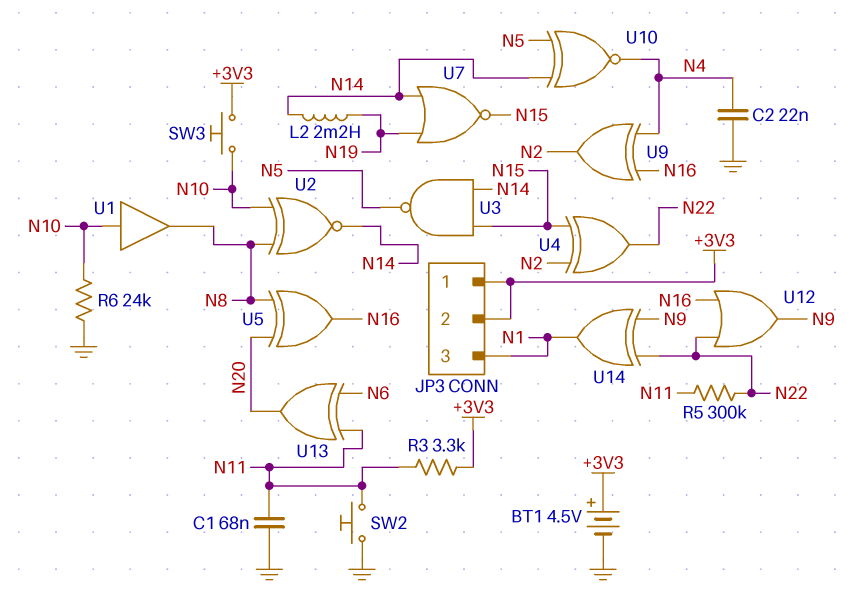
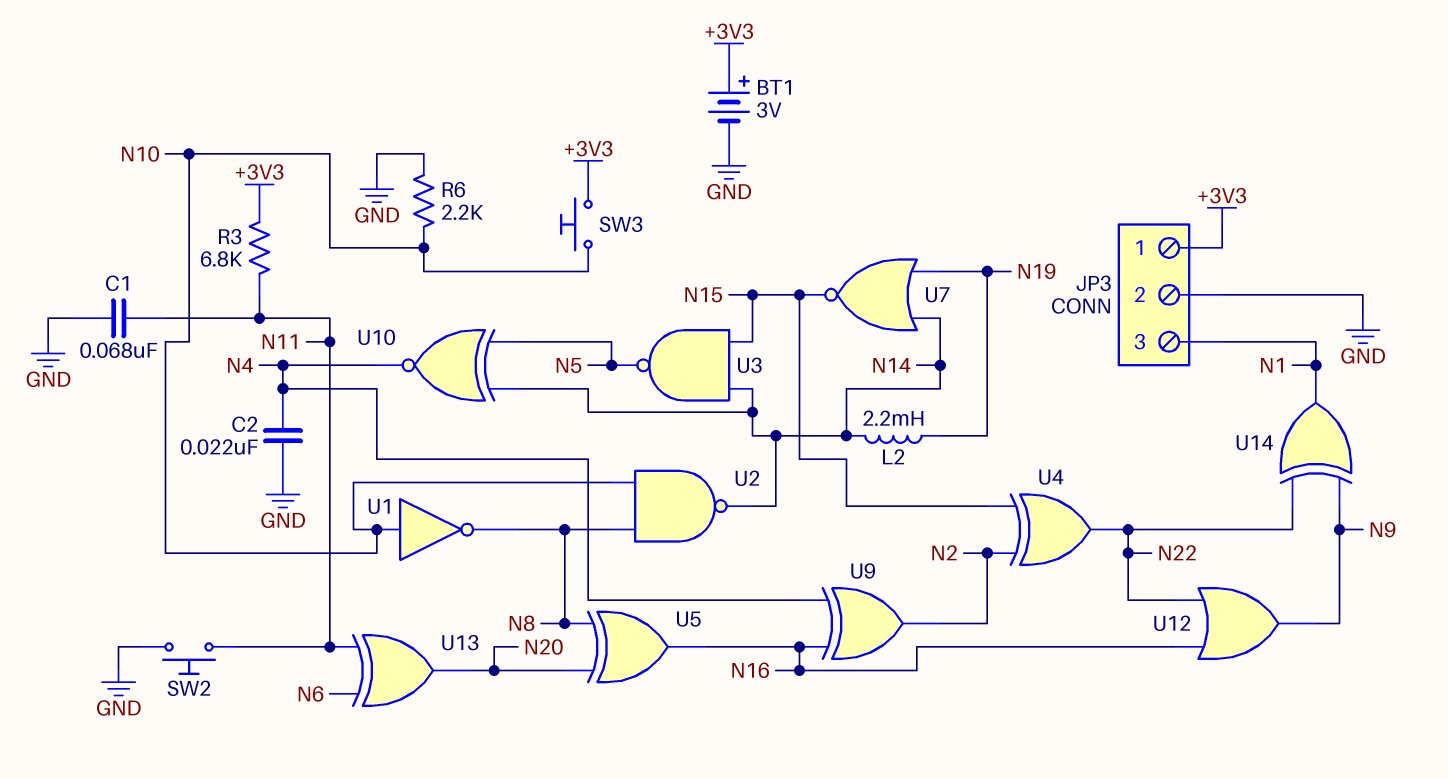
BT1: 4.5V (plus +3V3, minus GND) -> 3V (plus +3V3, minus GND)
JP3 pin 2: +3V3 -> GND
R3: 3.3k (+3V3, N11) -> 6.8k (+3V3, N11)
R5: 300k (N11, N22) -> none
R6: 24k (GND, N10) -> 2.2k (GND, N10)
U1: buffer (in N10, out N8) -> NOT (in N10, out N8)
U2: XNOR (in N8, in N10, out N14) -> NAND (in N8, in N10, out N14)

